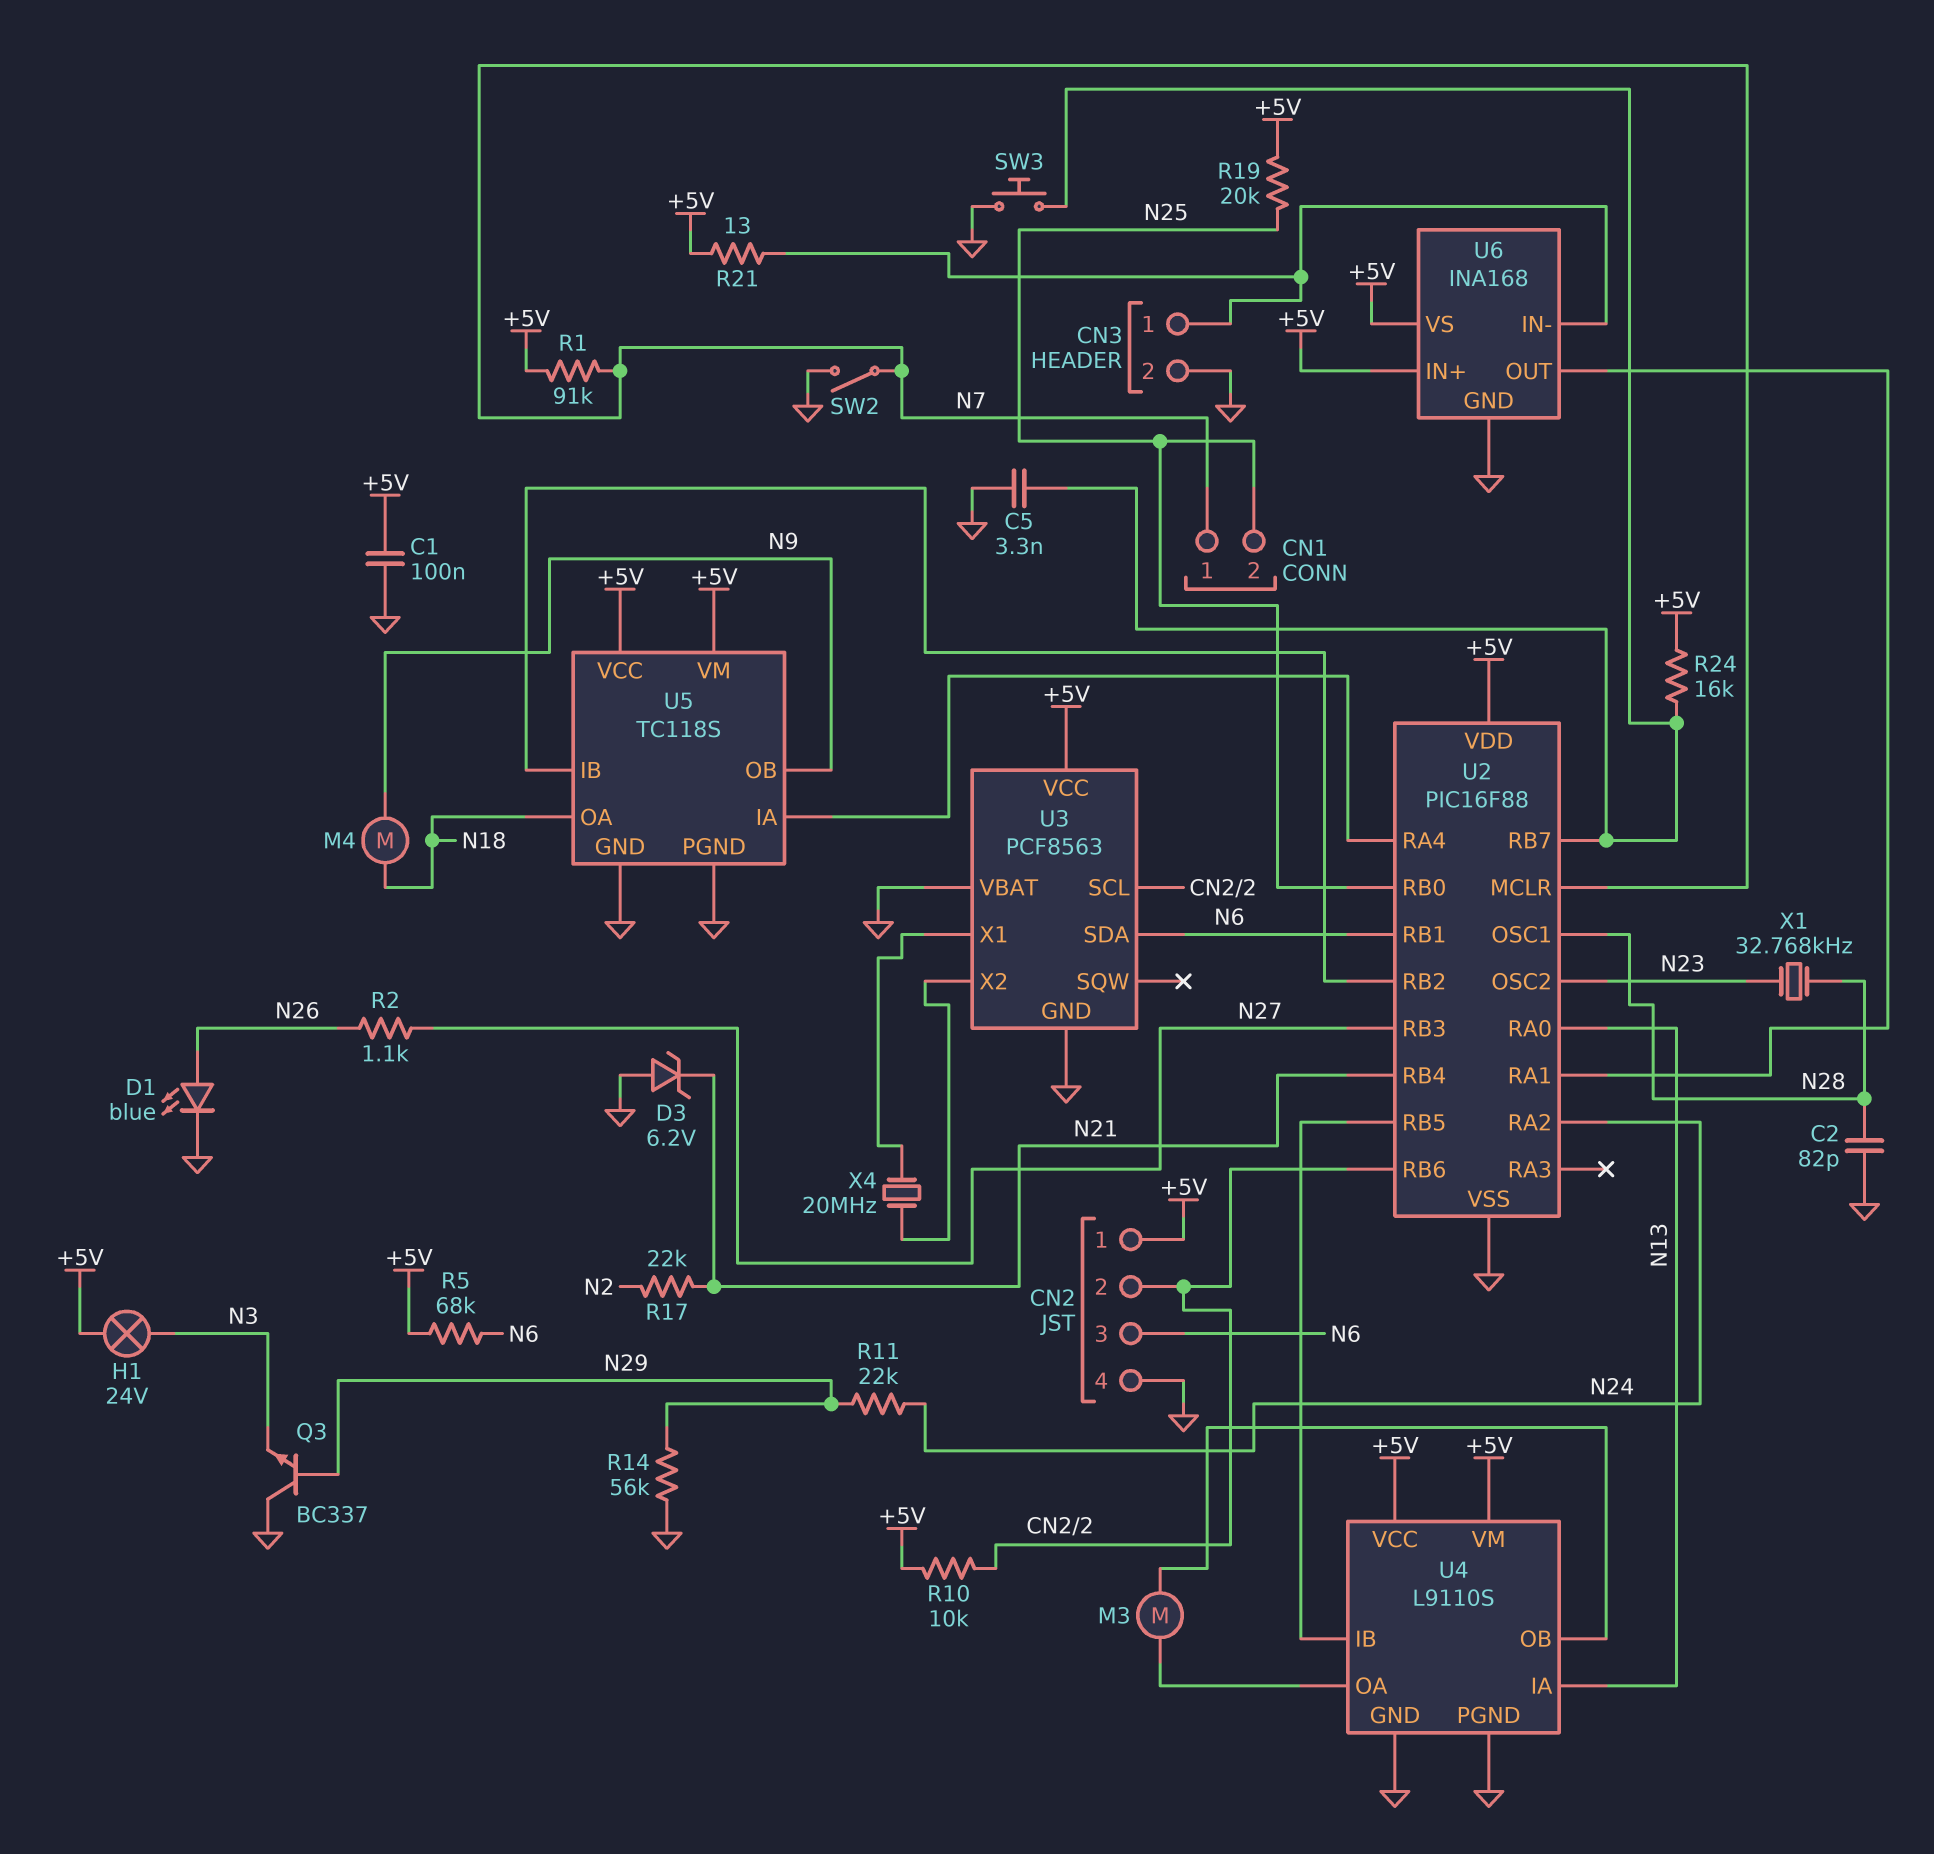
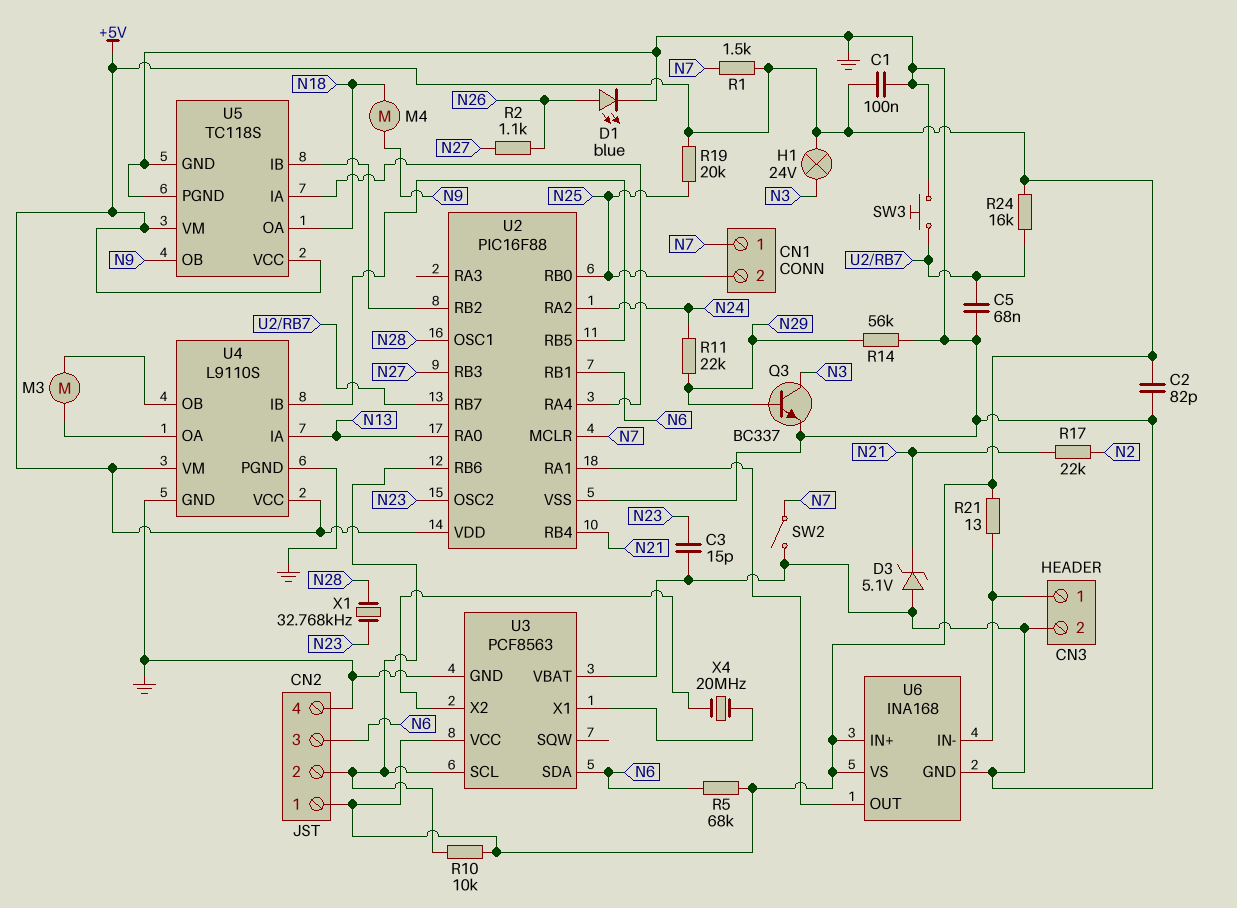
C2: 82pF (GND, N28) -> 82pF (+5V, GND)
C3: none -> 15pF (GND, N23)
C5: 3.3nF (GND, U2/RB7) -> 68nF (GND, U2/RB7)
D3: zener 6.2V (A GND, K N21) -> zener 5.1V (A GND, K N21)
Q3: NPN BC337 (B N29, C GND, E N3) -> NPN BC337 (B N29, C N3, E GND)
R1: 91k (+5V, N7) -> 1.5k (+5V, N7)

